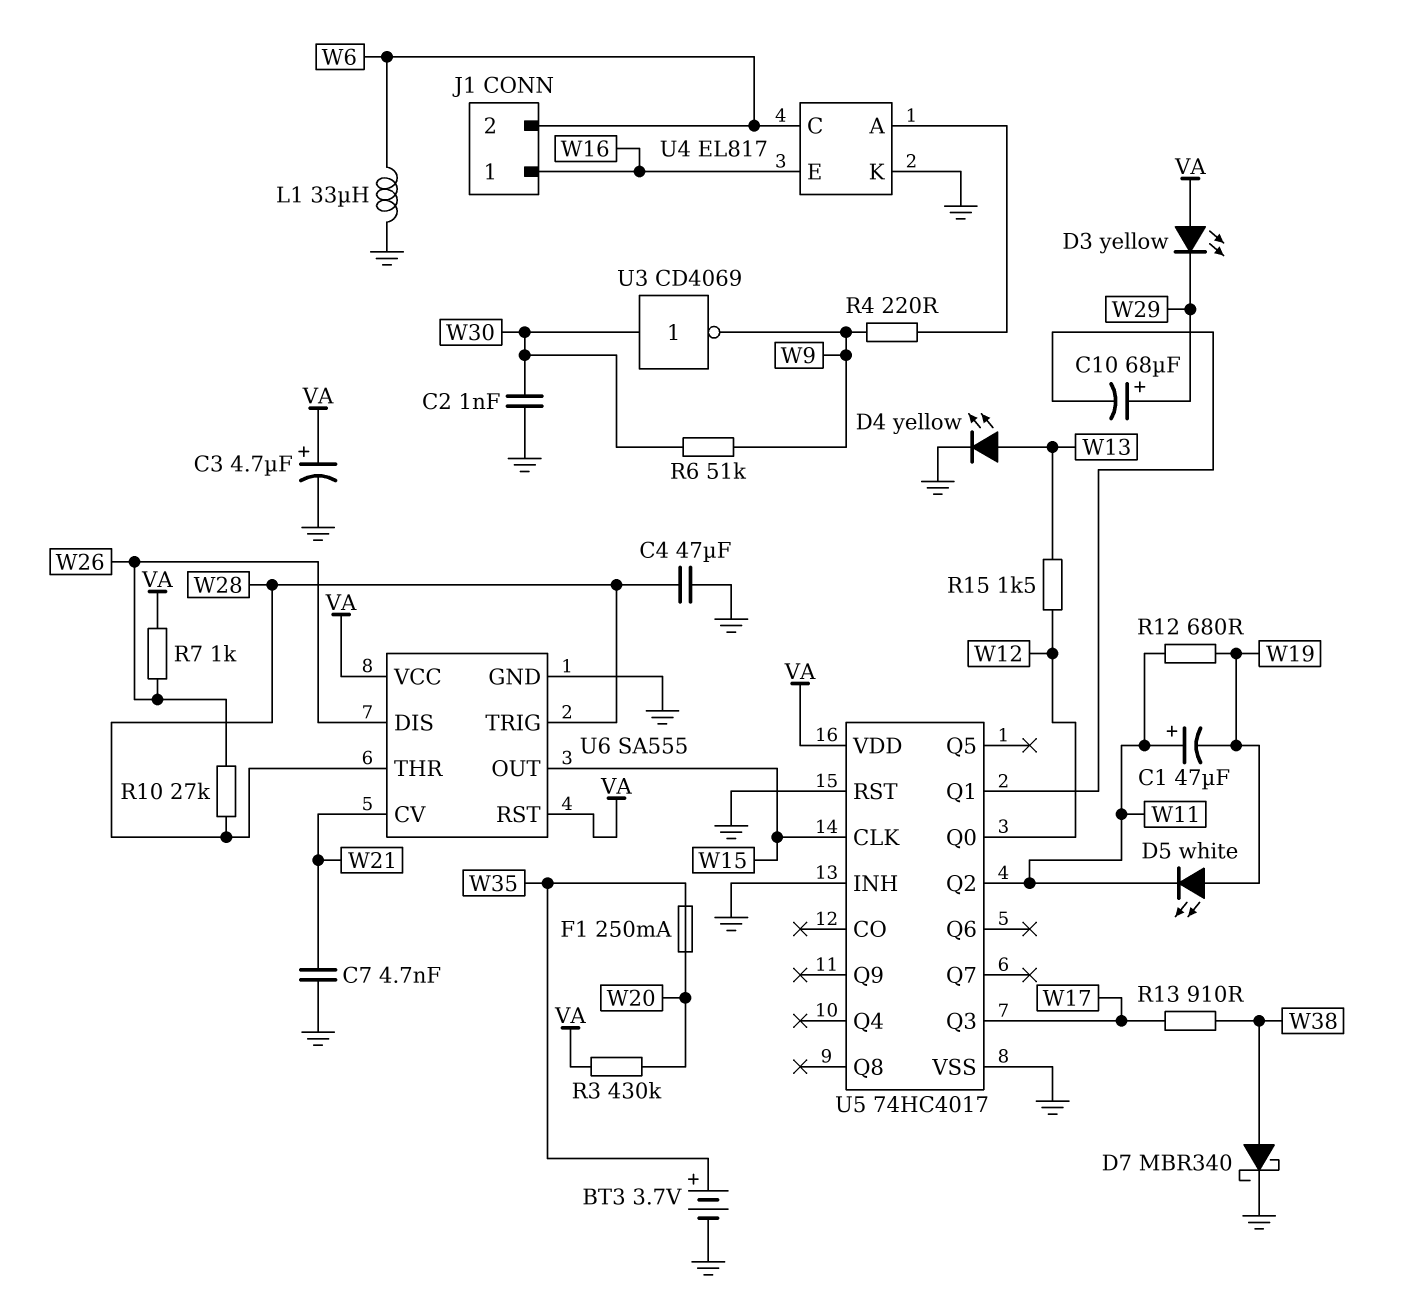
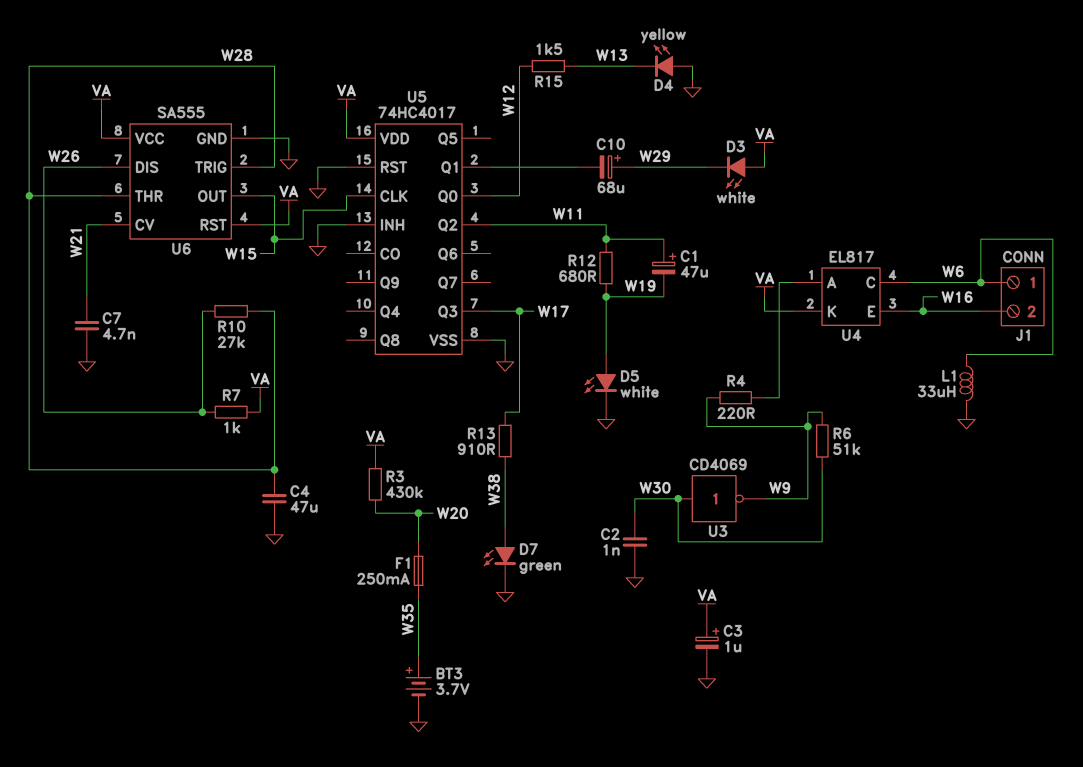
C3: 4.7uF (plus VA, minus GND) -> 1uF (plus VA, minus GND)
D3: LED yellow (A VA, K W29) -> LED white (A VA, K W29)
D4: LED yellow (A W13, K GND) -> LED yellow (A GND, K W13)
D5: LED white (A W19, K W11) -> LED white (A W19, K GND)
D7: schottky MBR340 (A W38, K GND) -> LED green (A W38, K GND)
J1 pin 1: W16 -> W6
J1 pin 2: W6 -> W16
U4 pin K: GND -> VA

